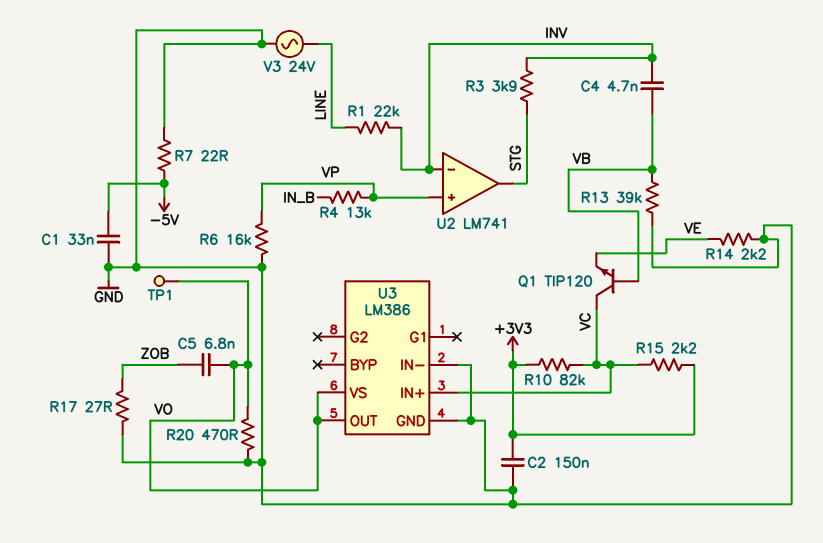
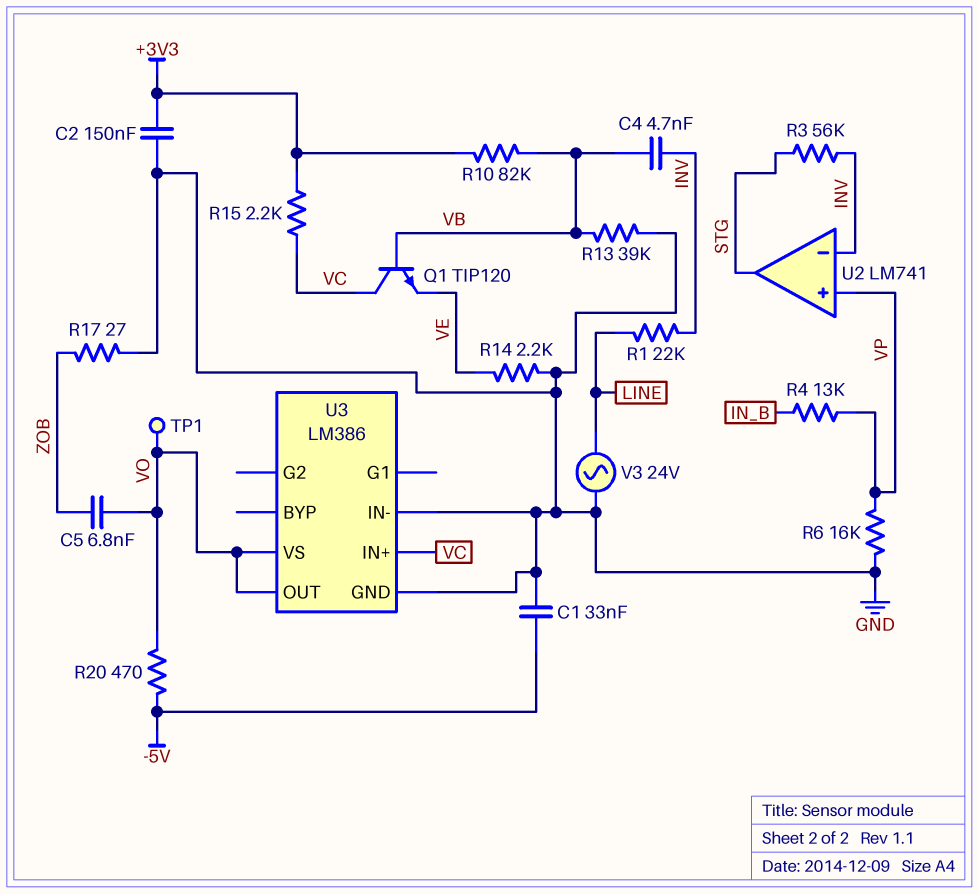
R3: 3.9k (INV, STG) -> 56k (INV, STG)
R7: 22 (-5V, GND) -> none
R10: 82k (+3V3, VC) -> 82k (+3V3, VB)
R20: 470 (GND, VO) -> 470 (-5V, VO)

